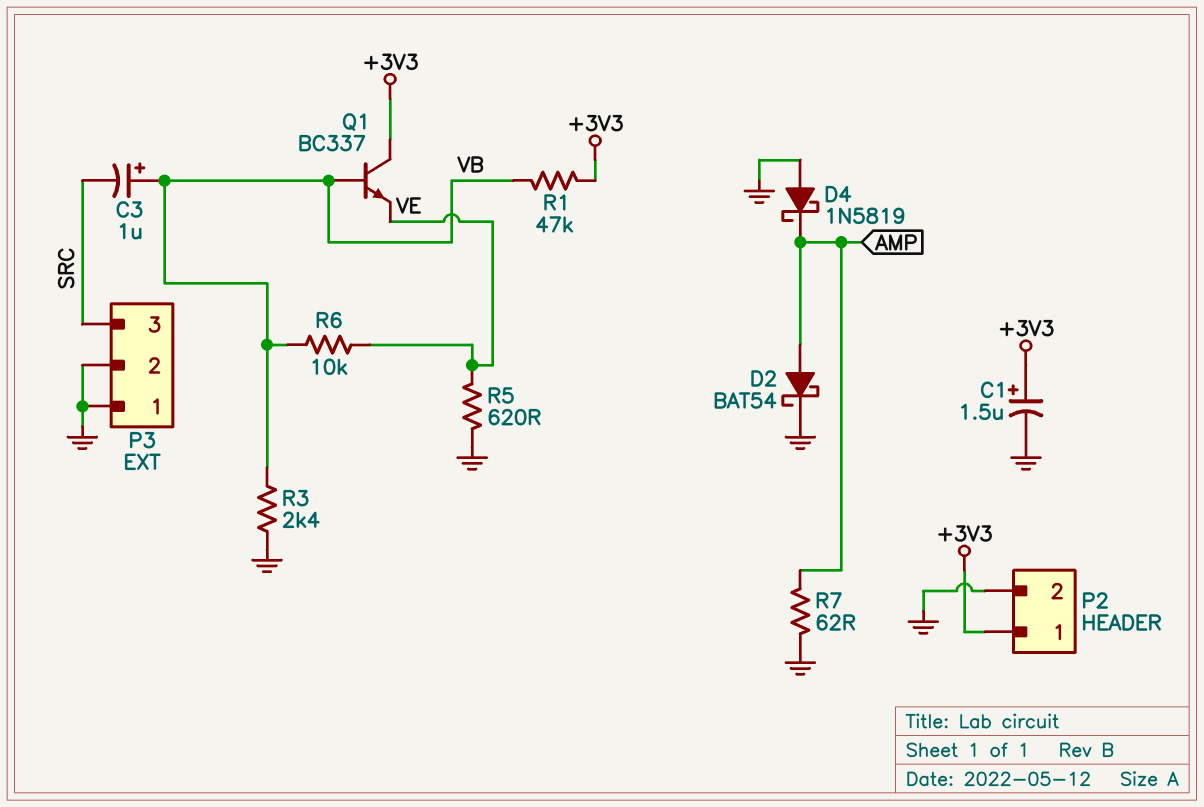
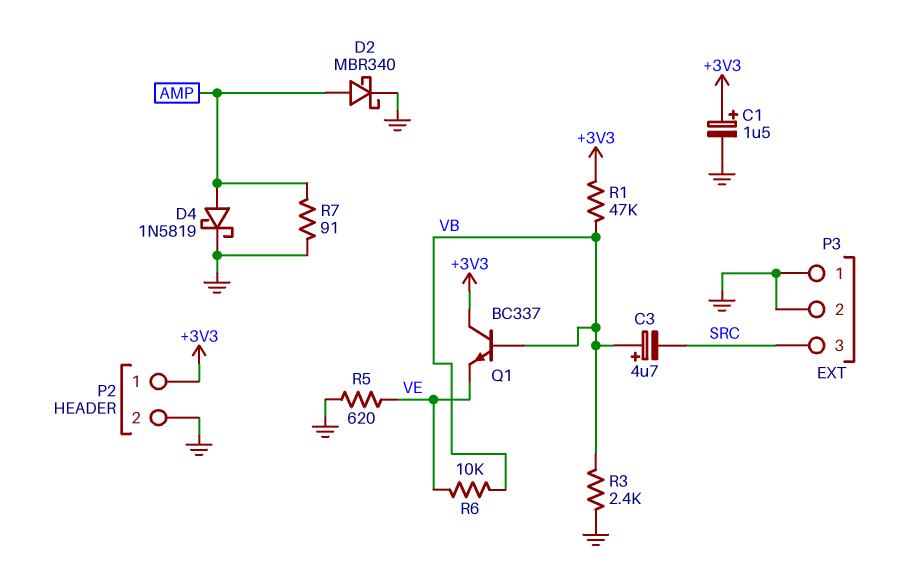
C3: 1uF (plus VB, minus SRC) -> 4.7uF (plus VB, minus SRC)
D2: schottky BAT54 (A AMP, K GND) -> schottky MBR340 (A AMP, K GND)
D4: schottky 1N5819 (A GND, K AMP) -> schottky 1N5819 (A AMP, K GND)
R7: 62 (AMP, GND) -> 91 (AMP, GND)

